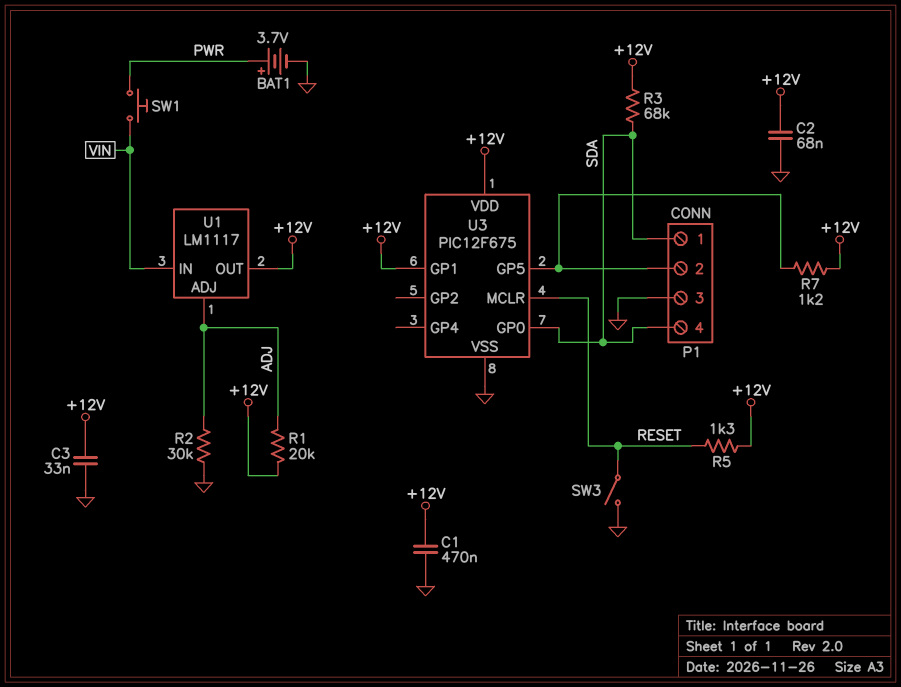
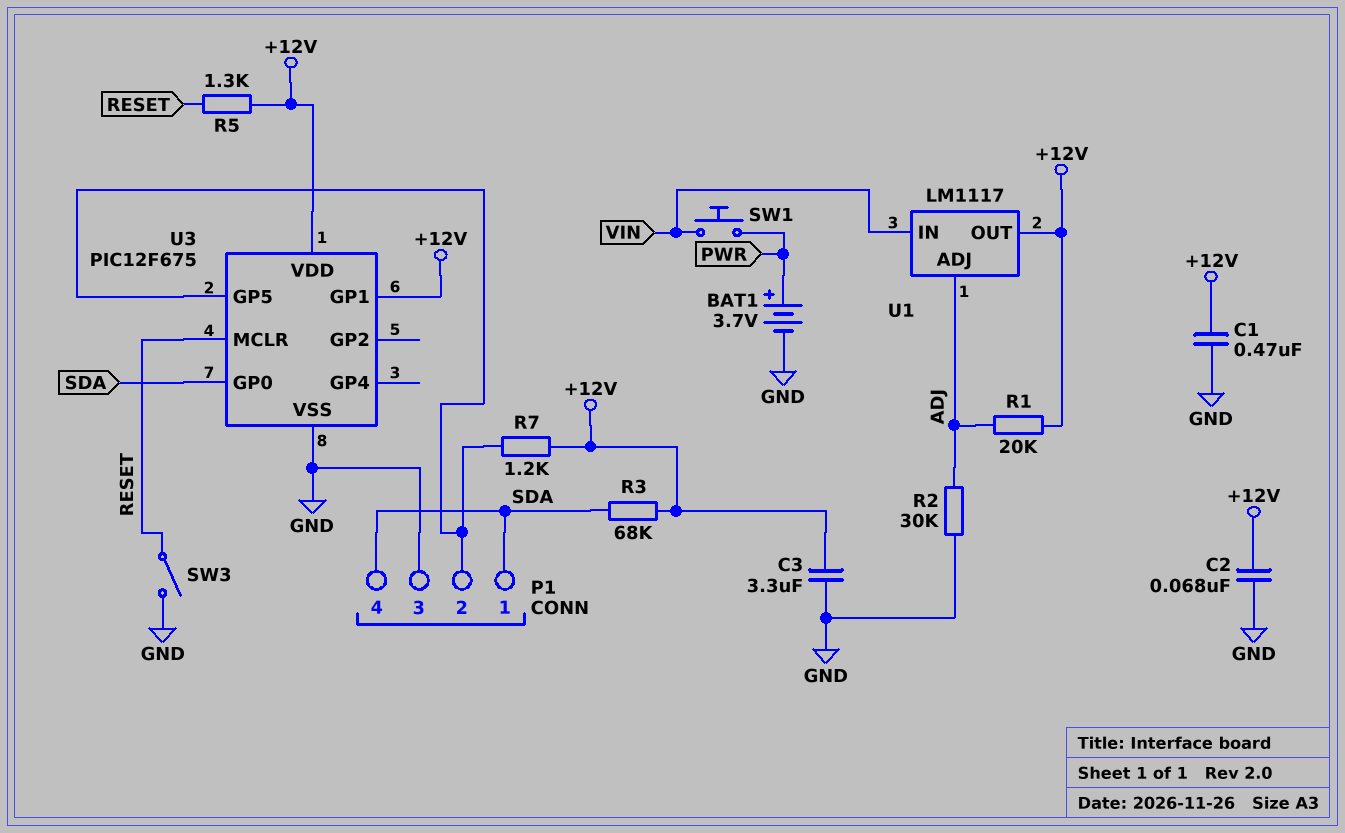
C3: 33nF (+12V, GND) -> 3.3uF (+12V, GND)

